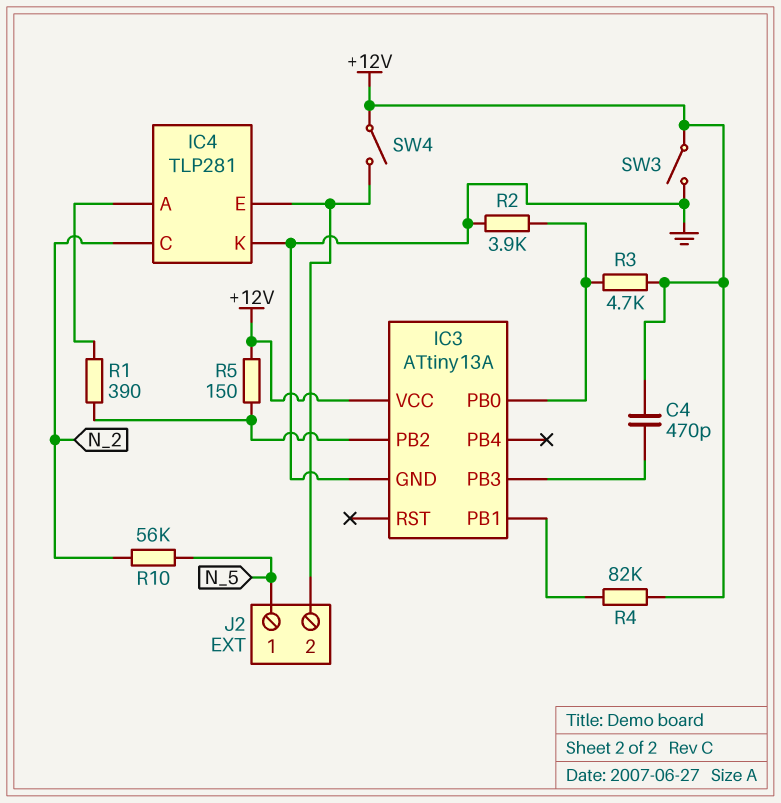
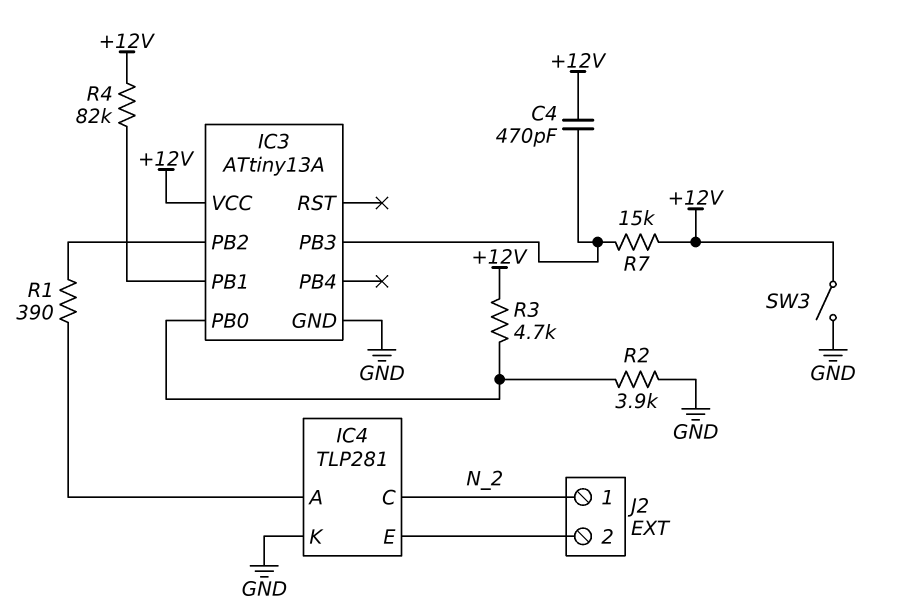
J2 pin 1: N_5 -> N_2
R5: 150 (+12V, IC3/PB2) -> none
R7: none -> 15k (+12V, IC3/PB3)
R10: 56k (N_2, N_5) -> none
SW4: switch (+12V, IC4/E) -> none

